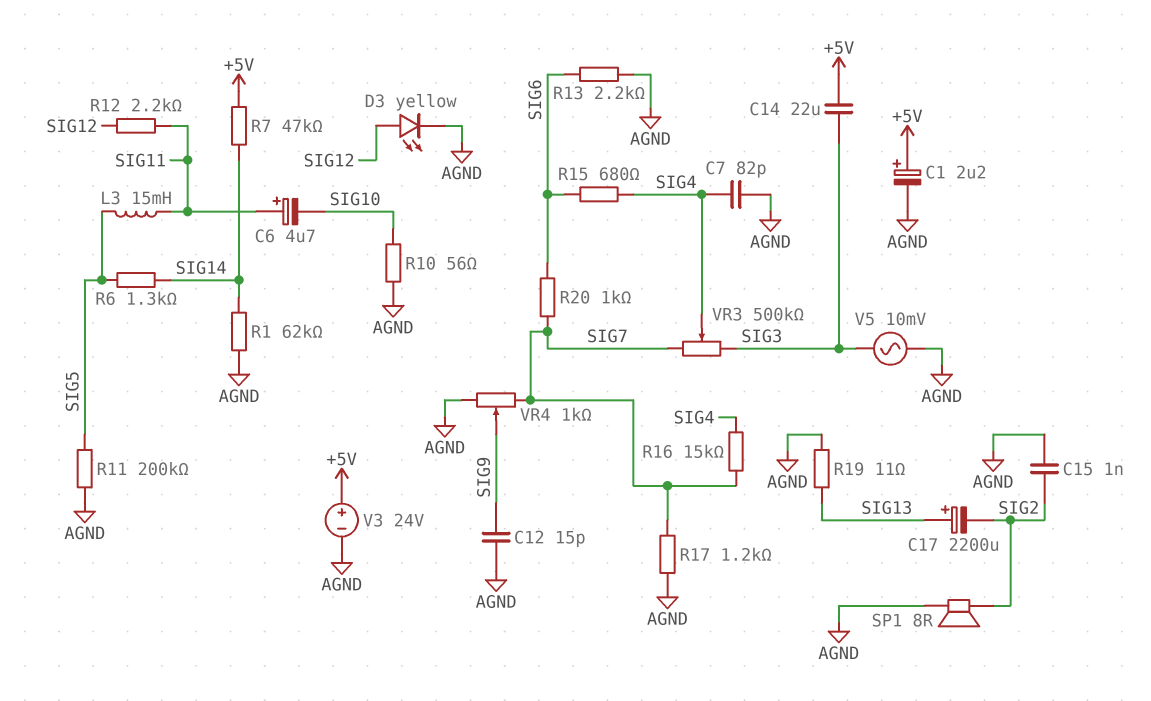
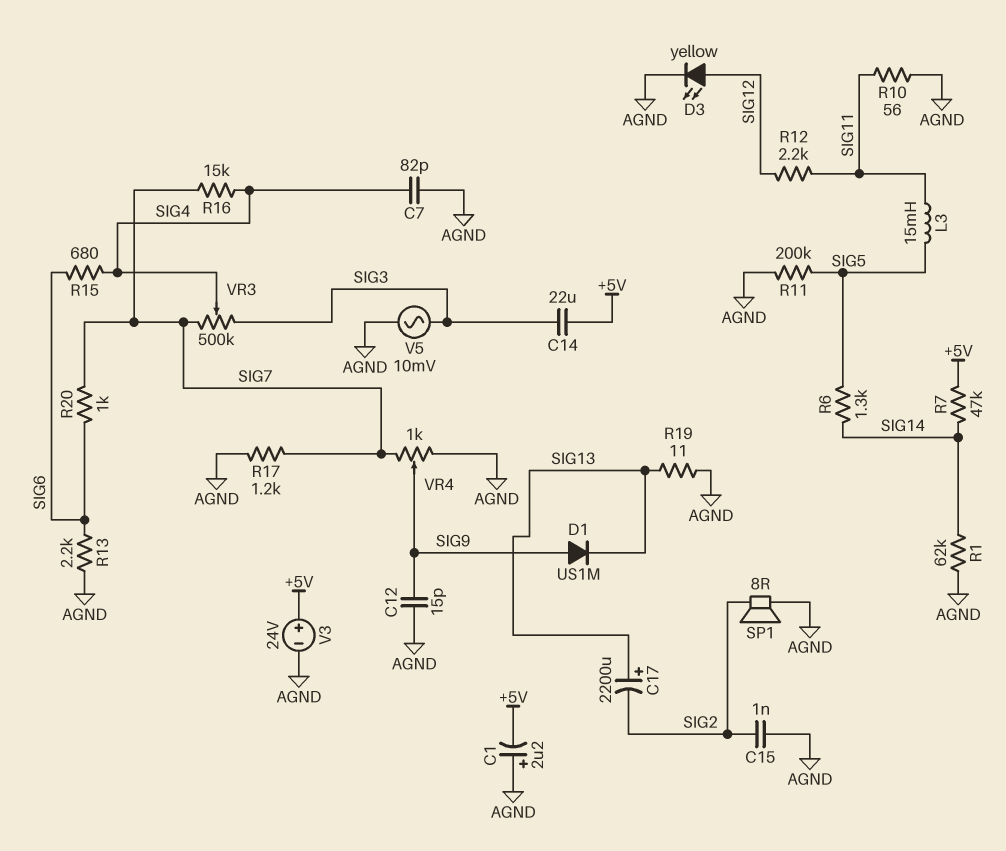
C1: 2.2uF (plus +5V, minus AGND) -> 2.2uF (plus AGND, minus +5V)
C6: 4.7uF (plus SIG11, minus SIG10) -> none
D1: none -> diode US1M (A SIG9, K SIG13)
R10: 56 (AGND, SIG10) -> 56 (AGND, SIG11)

